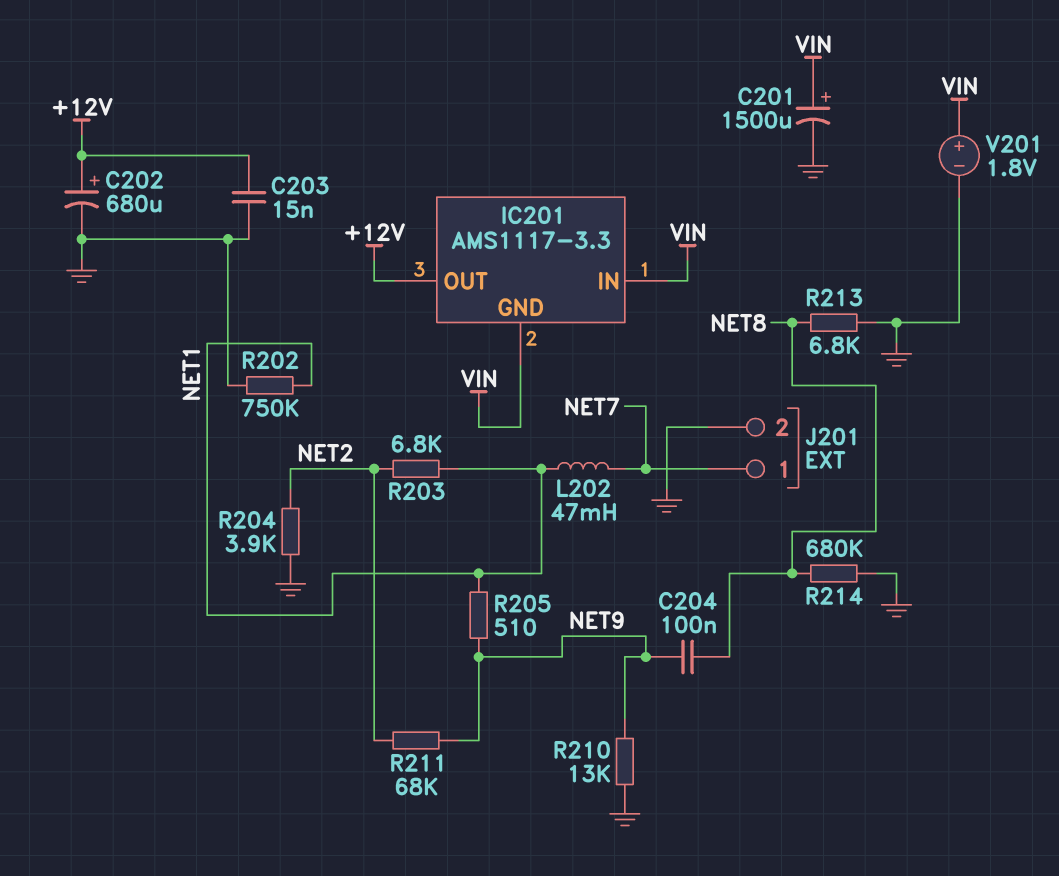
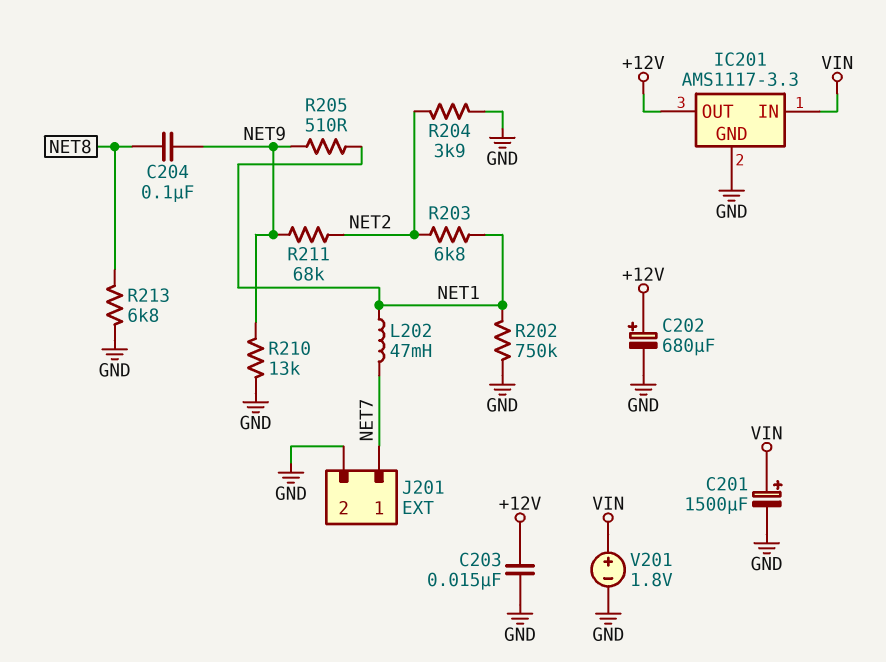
IC201 pin GND: VIN -> GND
R214: 680k (GND, NET8) -> none

